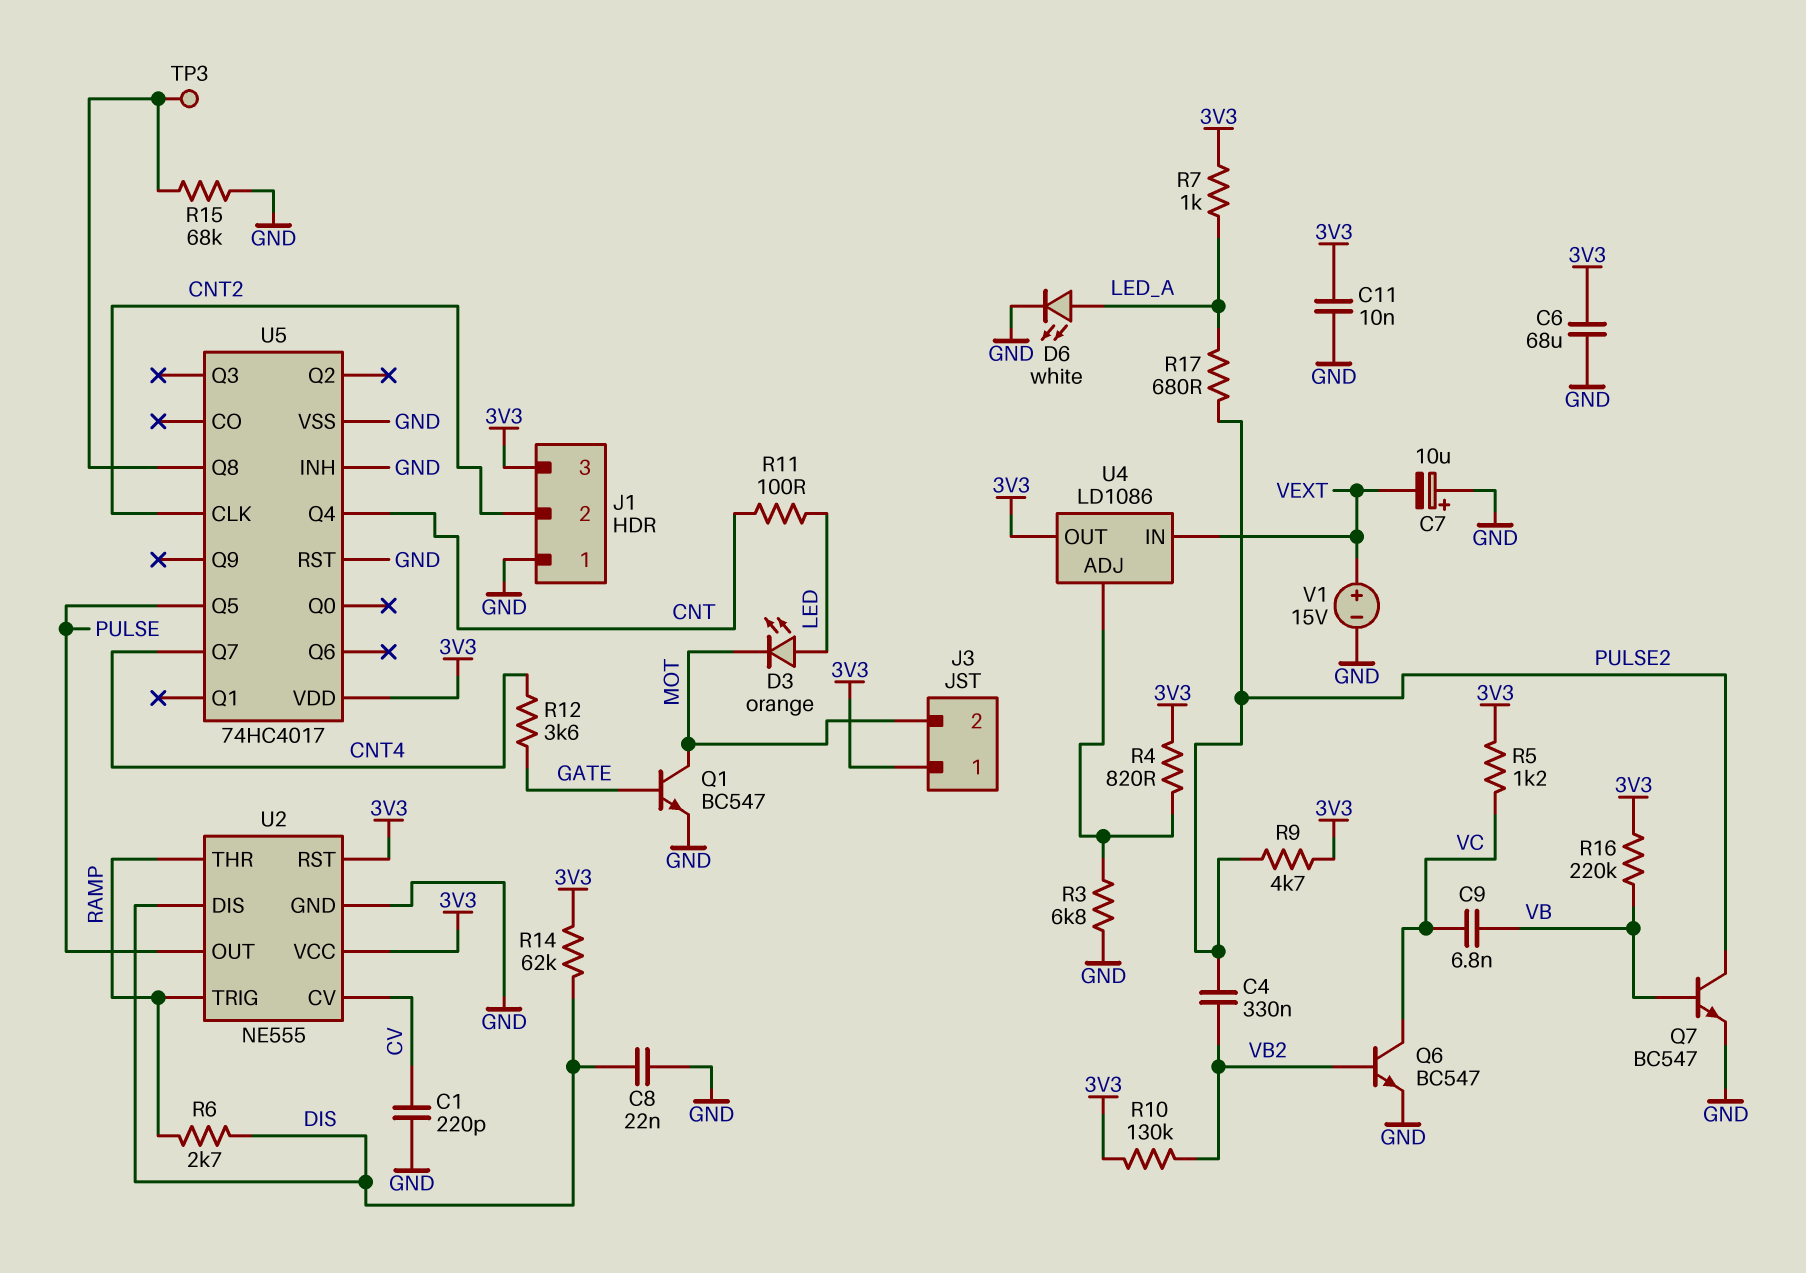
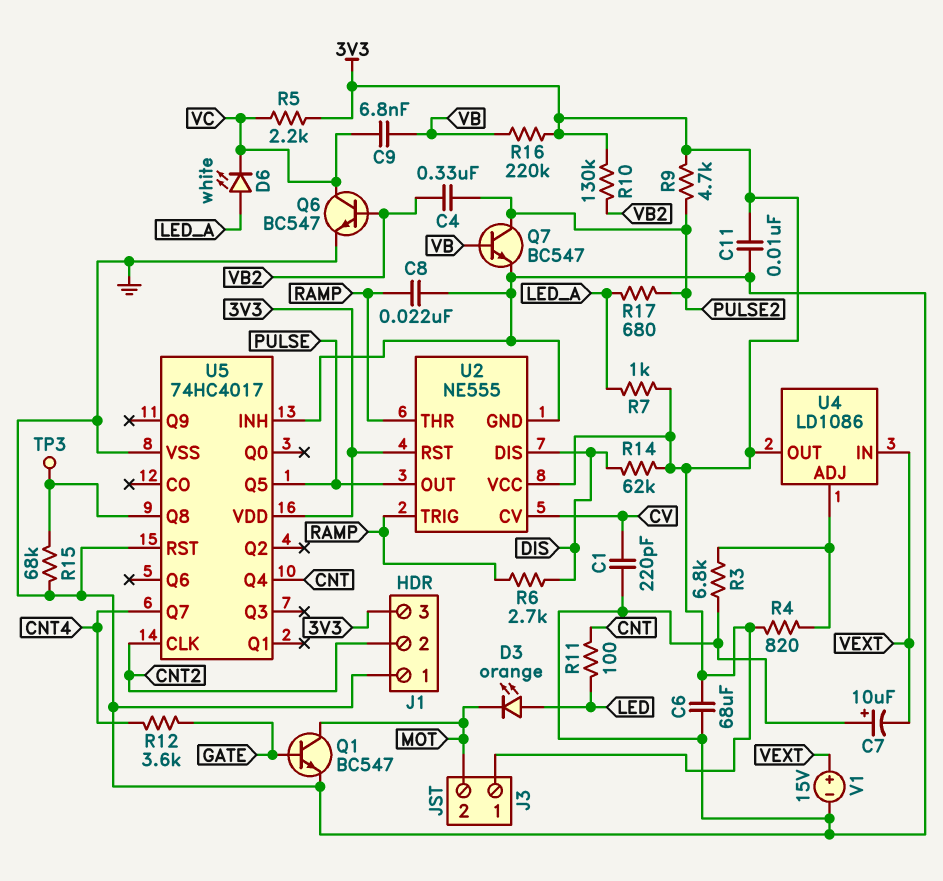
C8: 22nF (DIS, GND) -> 22nF (GND, RAMP)
D6: LED white (A LED_A, K GND) -> LED white (A LED_A, K VC)
R5: 1.2k (3V3, VC) -> 2.2k (3V3, VC)

